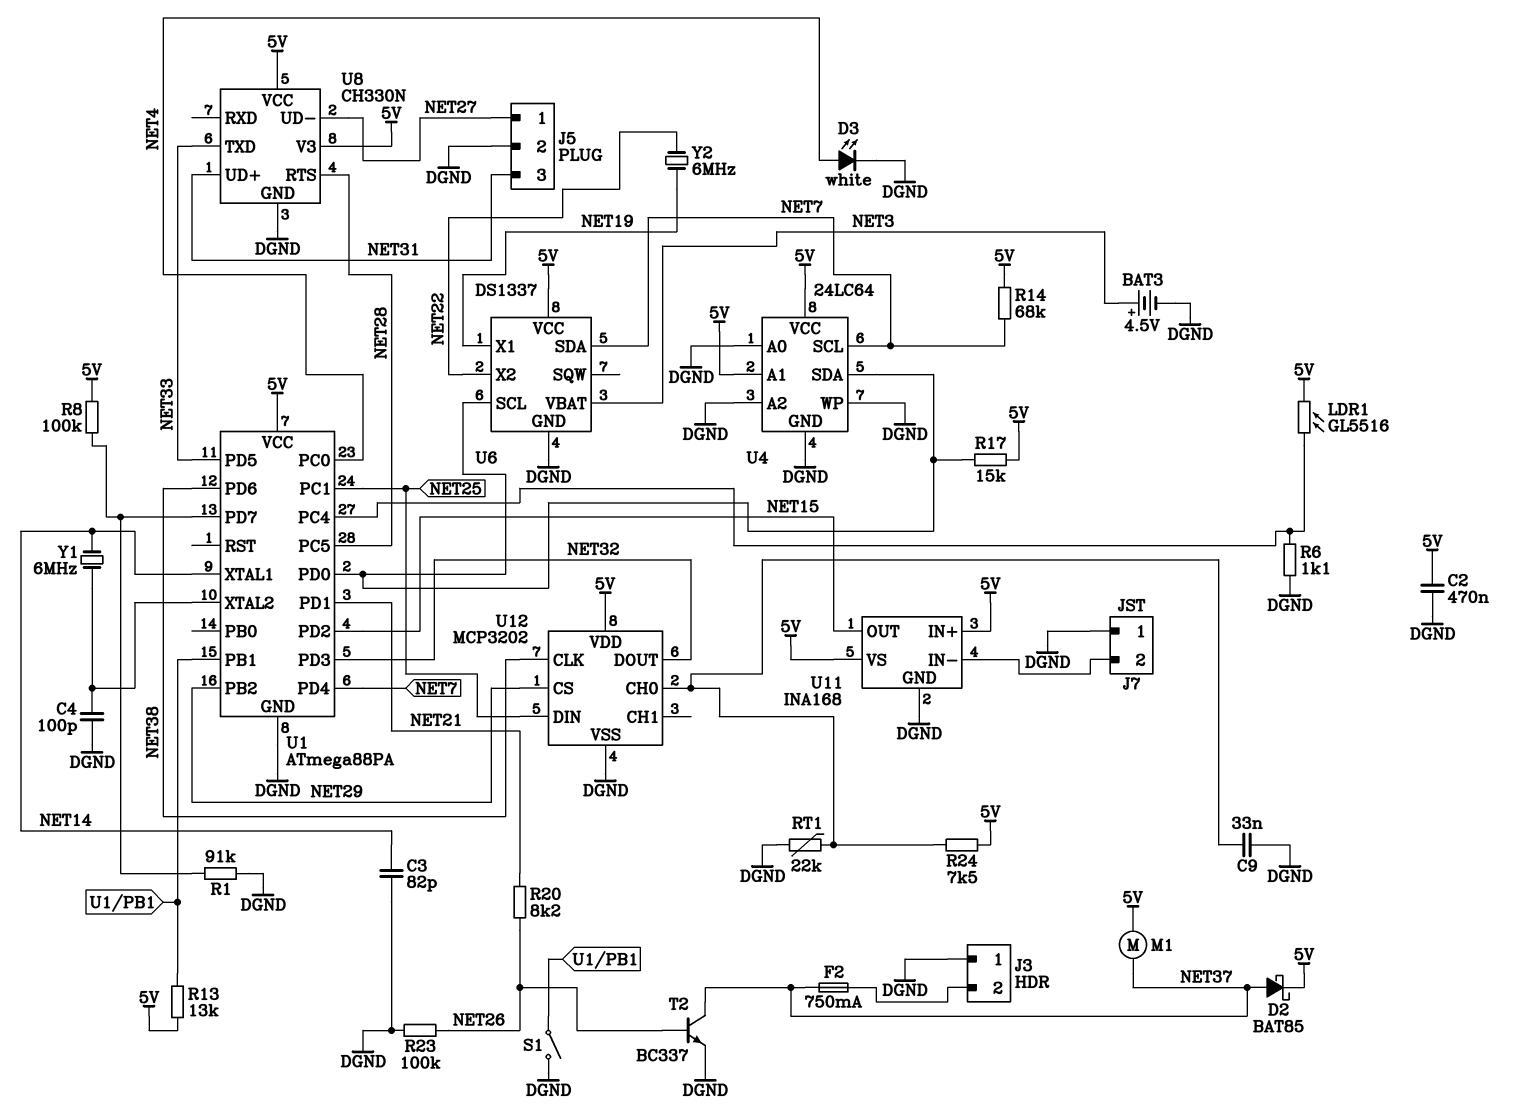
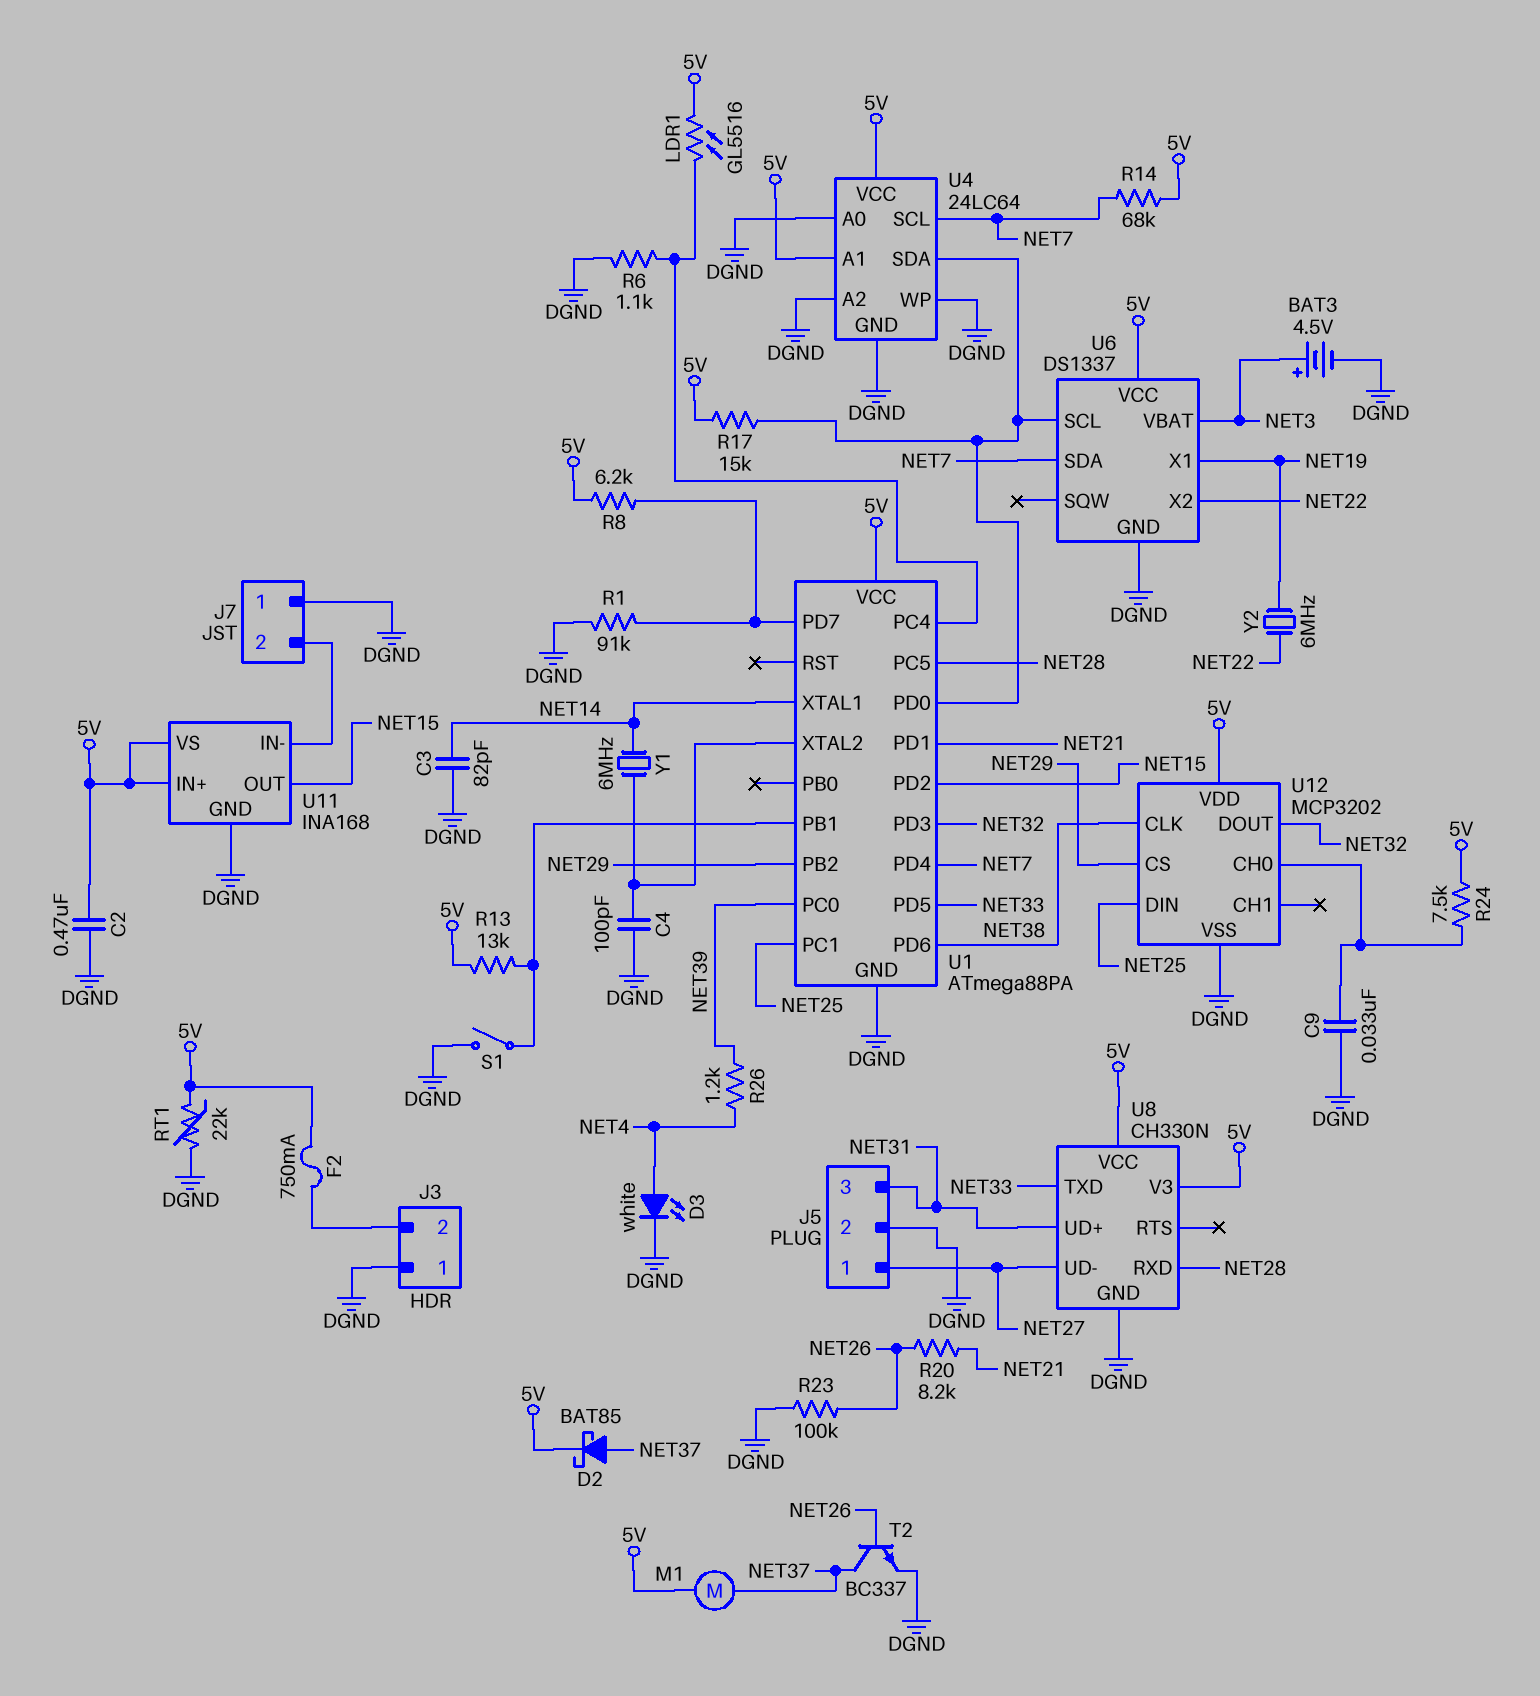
F2: 750mA (J3/2, NET37) -> 750mA (5V, J3/2)
R8: 100k (5V, U1/PD7) -> 6.2k (5V, U1/PD7)
R26: none -> 1.2k (NET4, NET39)
RT1: 22k (DGND, U12/CH0) -> 22k (5V, DGND)
U1 pin PC0: NET4 -> NET39
U8 pin RTS: NET28 -> none
U8 pin RXD: none -> NET28

